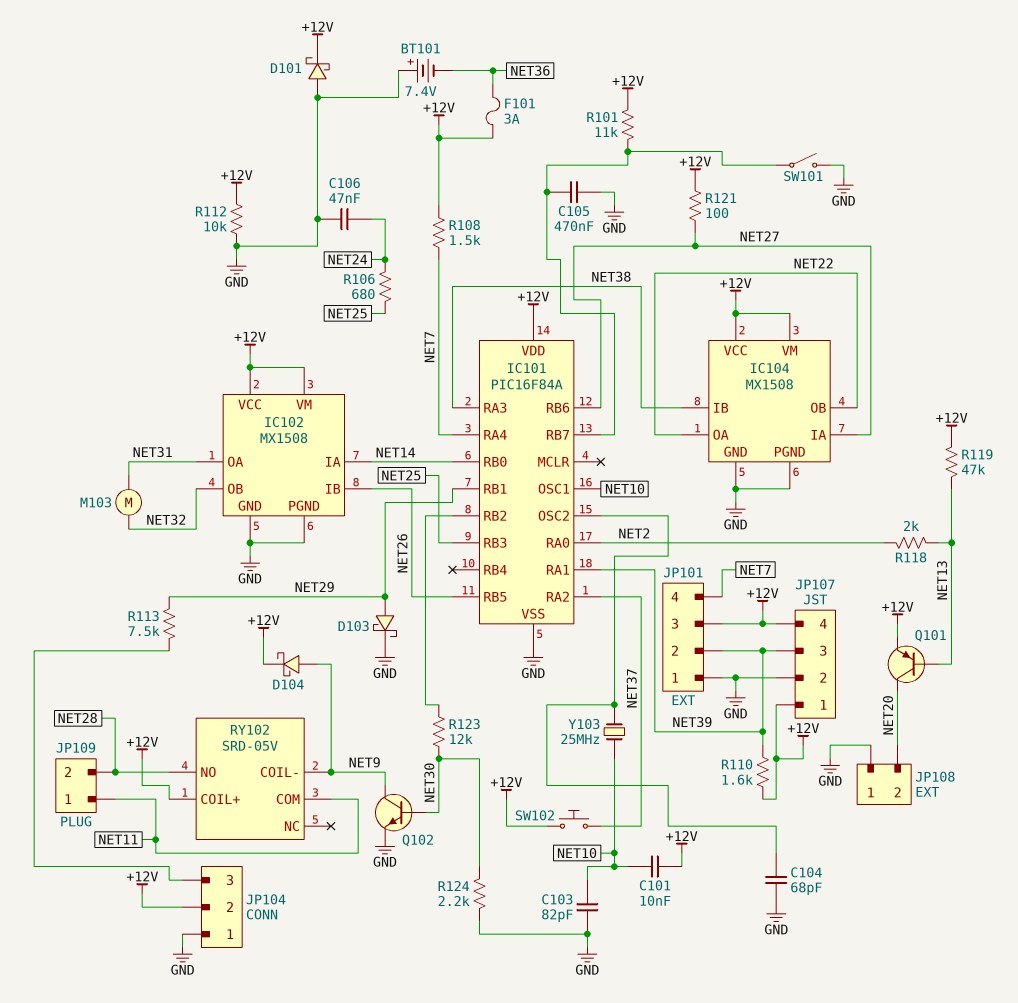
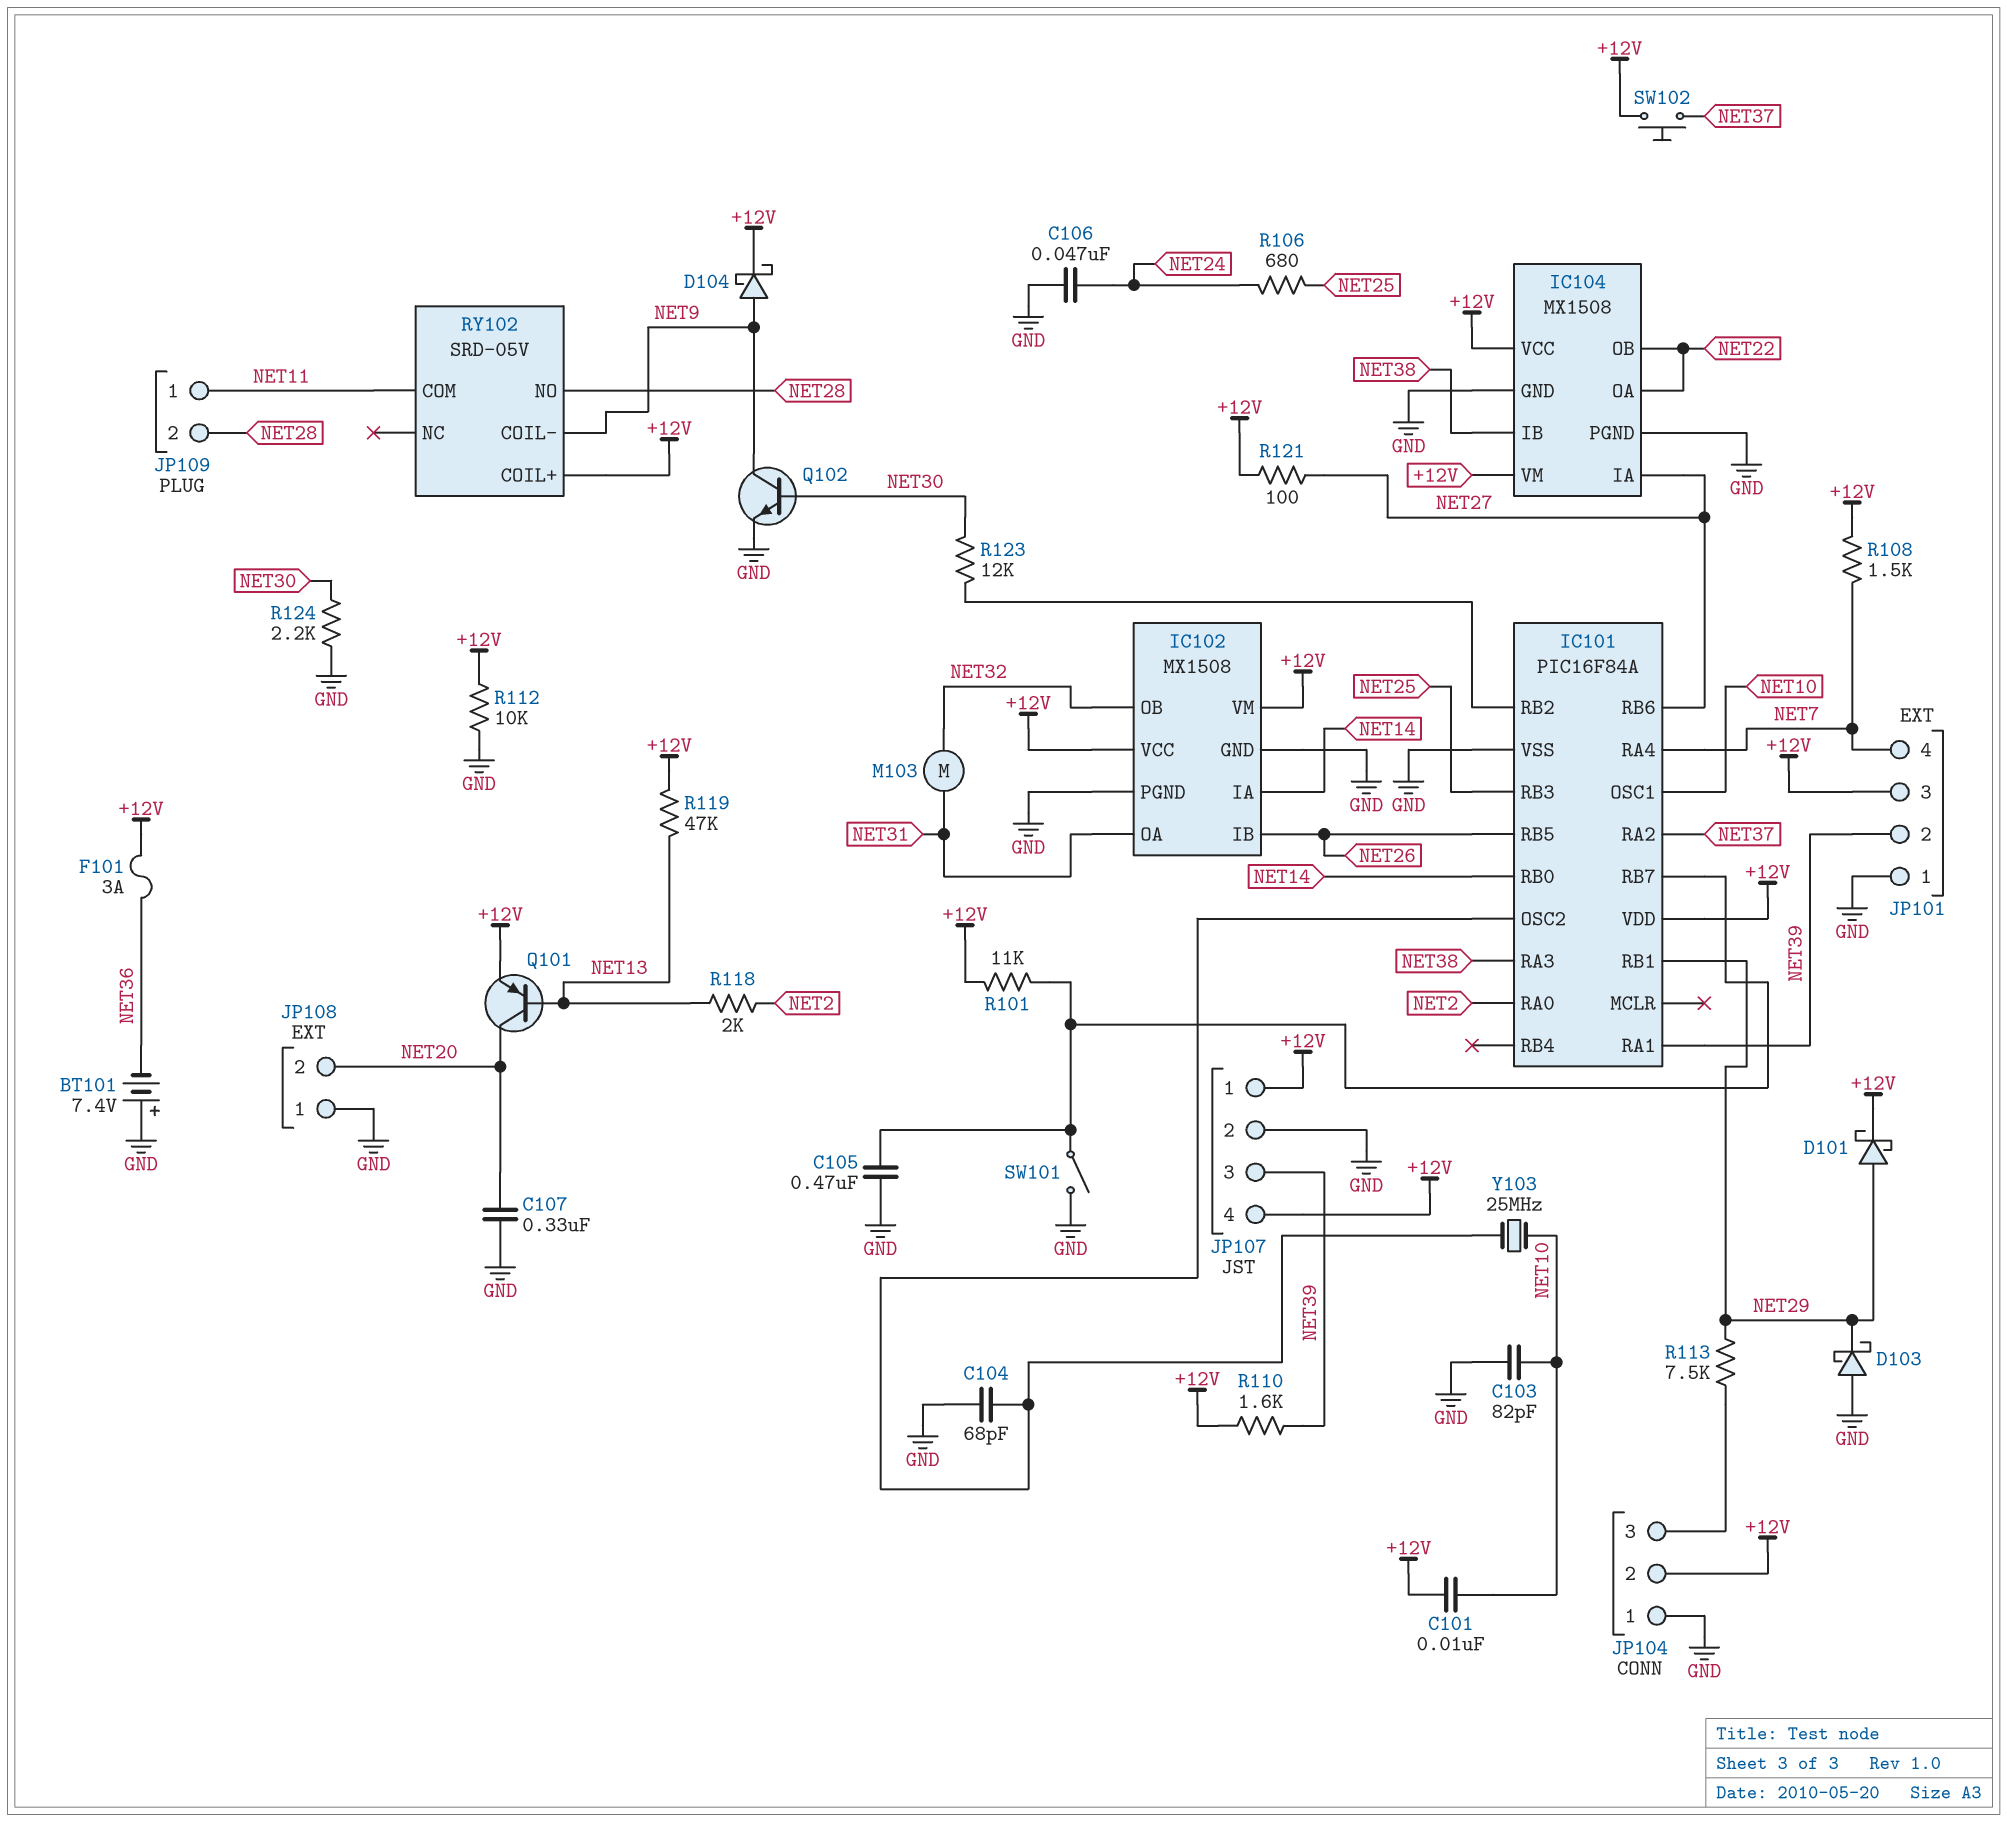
C107: none -> 330nF (GND, NET20)
D101: schottky (A GND, K +12V) -> schottky (A NET29, K +12V)
D103: schottky (A NET29, K GND) -> schottky (A GND, K NET29)

